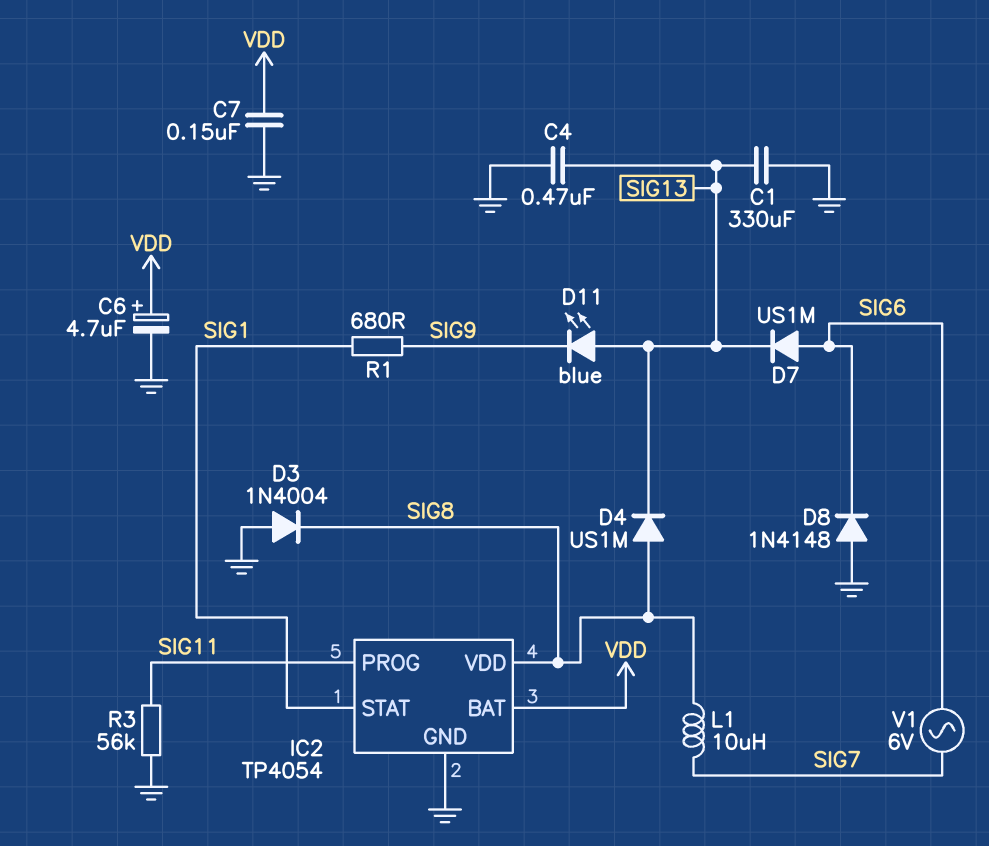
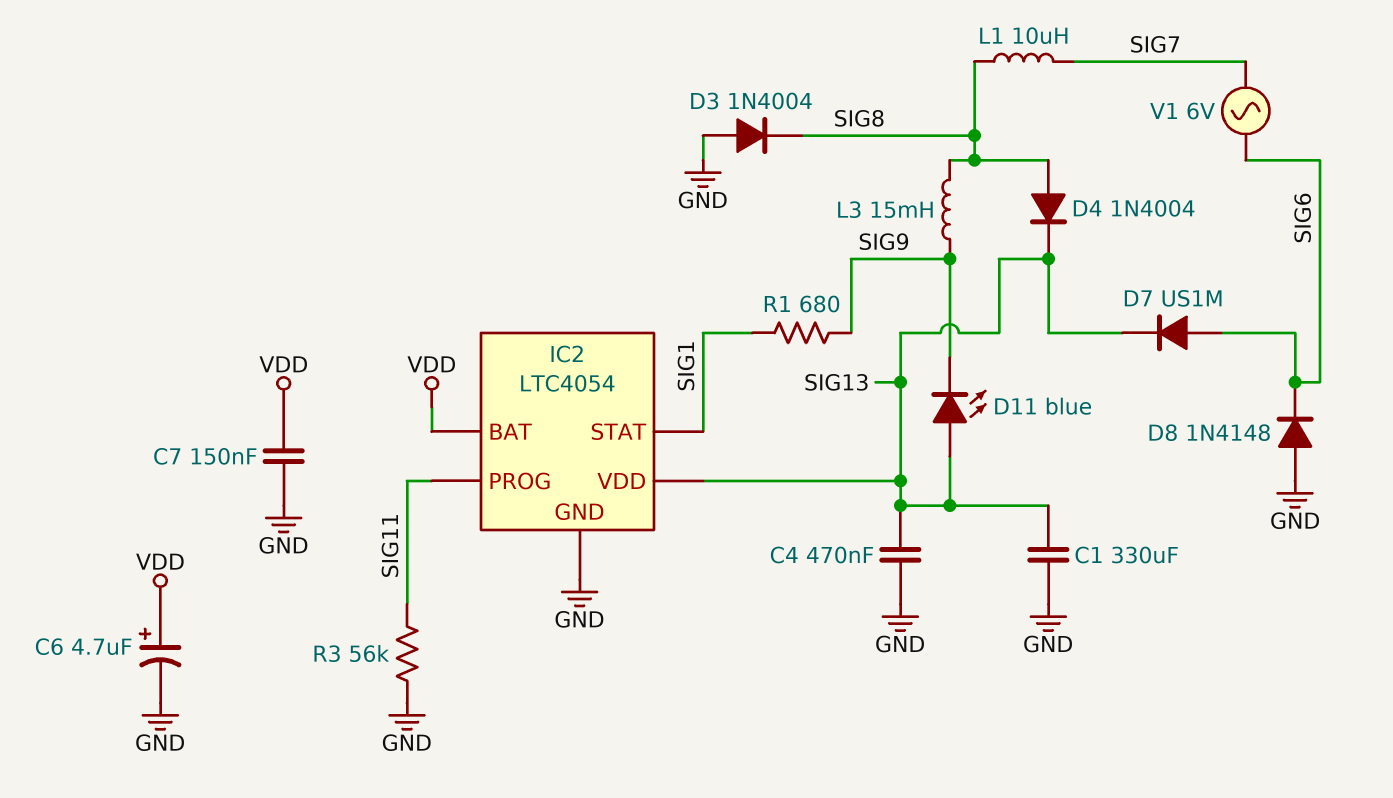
D4: diode US1M (A SIG8, K SIG13) -> diode 1N4004 (A SIG8, K SIG13)
IC2: TP4054 -> LTC4054
IC2 pin VDD: SIG8 -> SIG13
L3: none -> 15mH (SIG8, SIG9)

